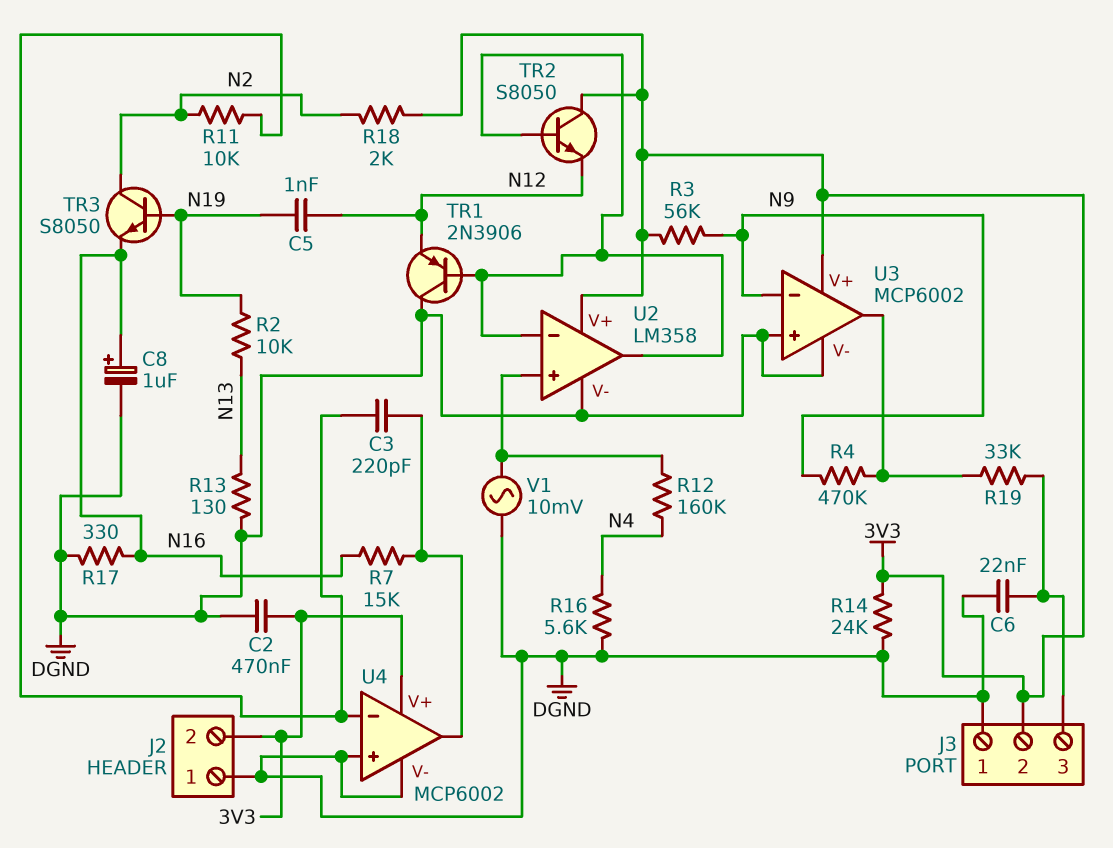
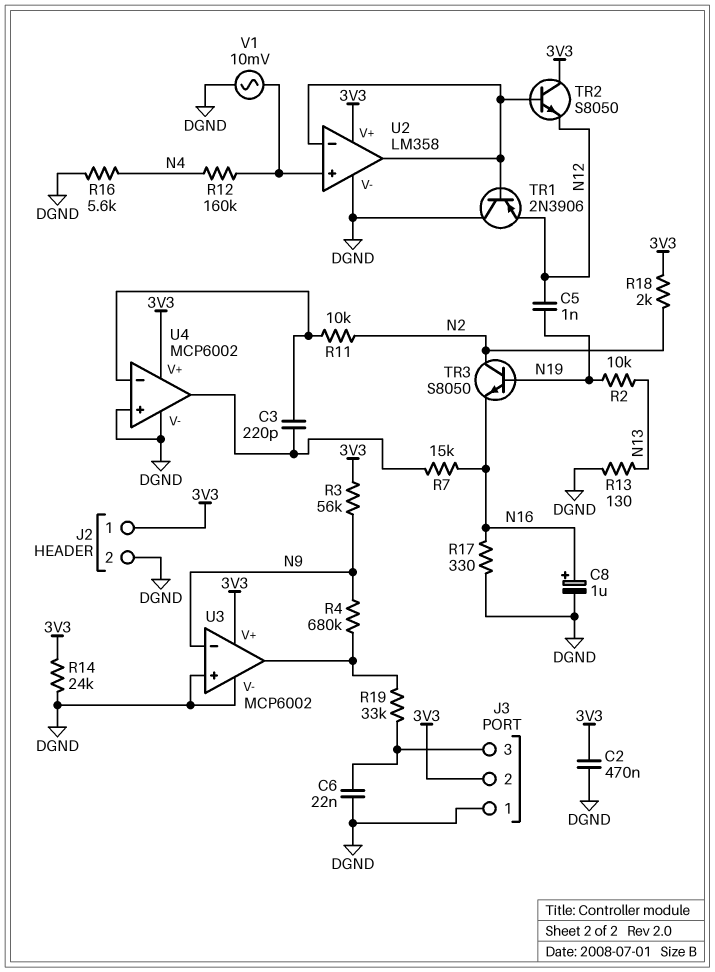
J2 pin 1: DGND -> 3V3
J2 pin 2: 3V3 -> DGND
R4: 470k (N9, U3/out) -> 680k (N9, U3/out)

